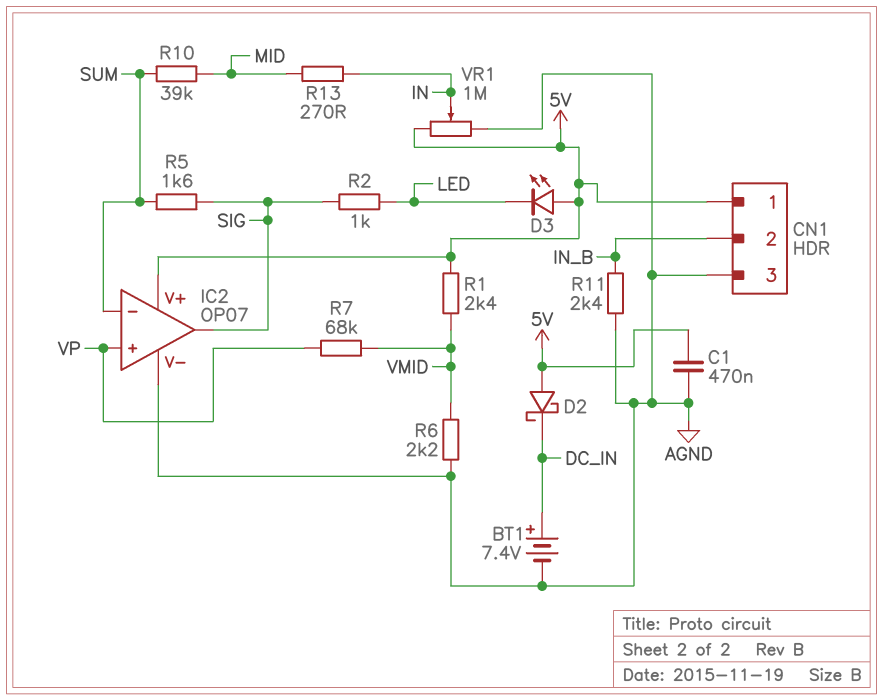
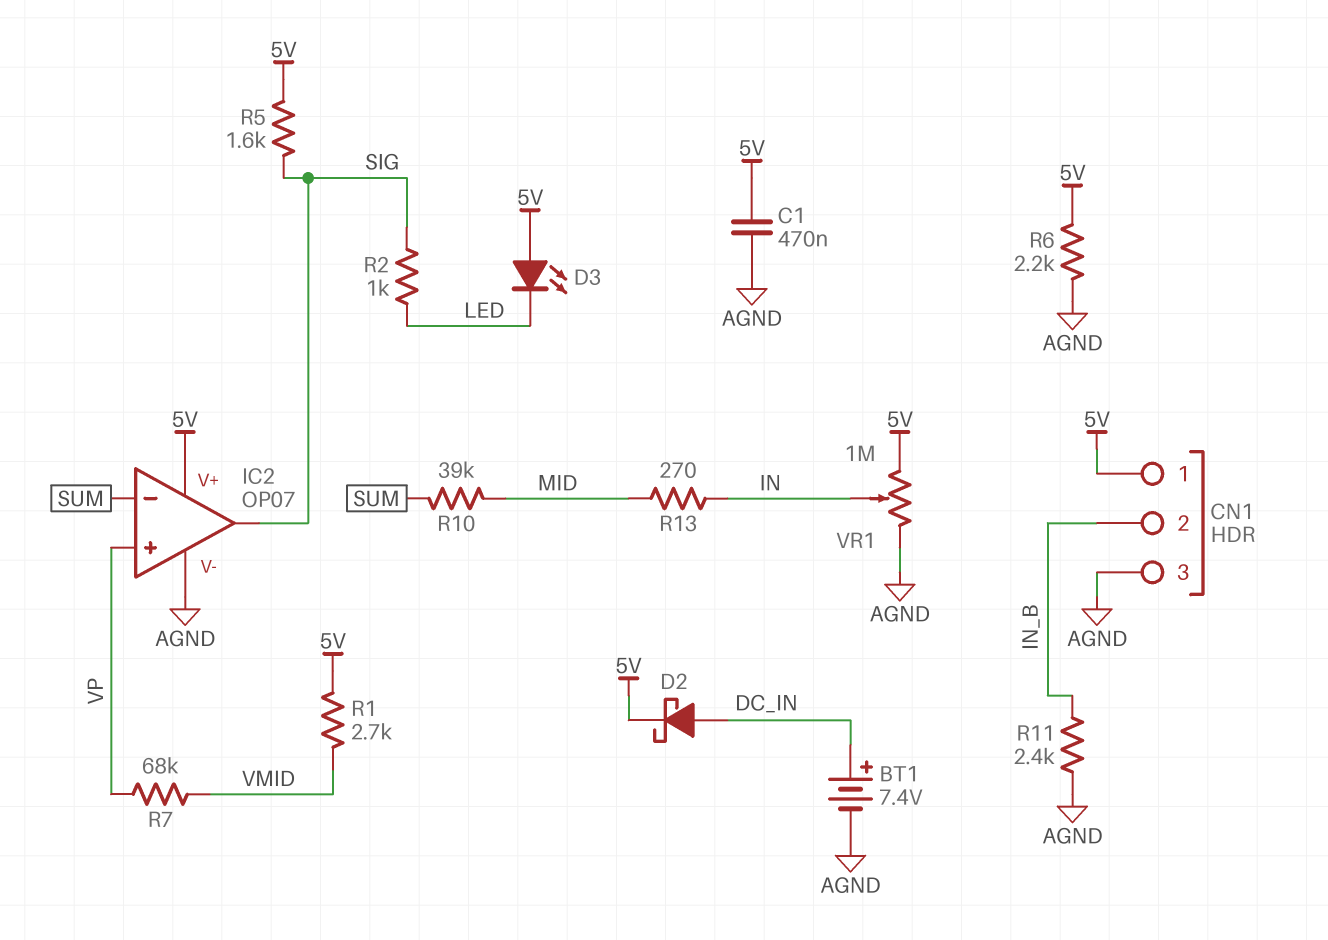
D2: schottky (A 5V, K DC_IN) -> schottky (A DC_IN, K 5V)
R1: 2.4k (5V, VMID) -> 2.7k (5V, VMID)
R5: 1.6k (SIG, SUM) -> 1.6k (5V, SIG)
R6: 2.2k (AGND, VMID) -> 2.2k (5V, AGND)

